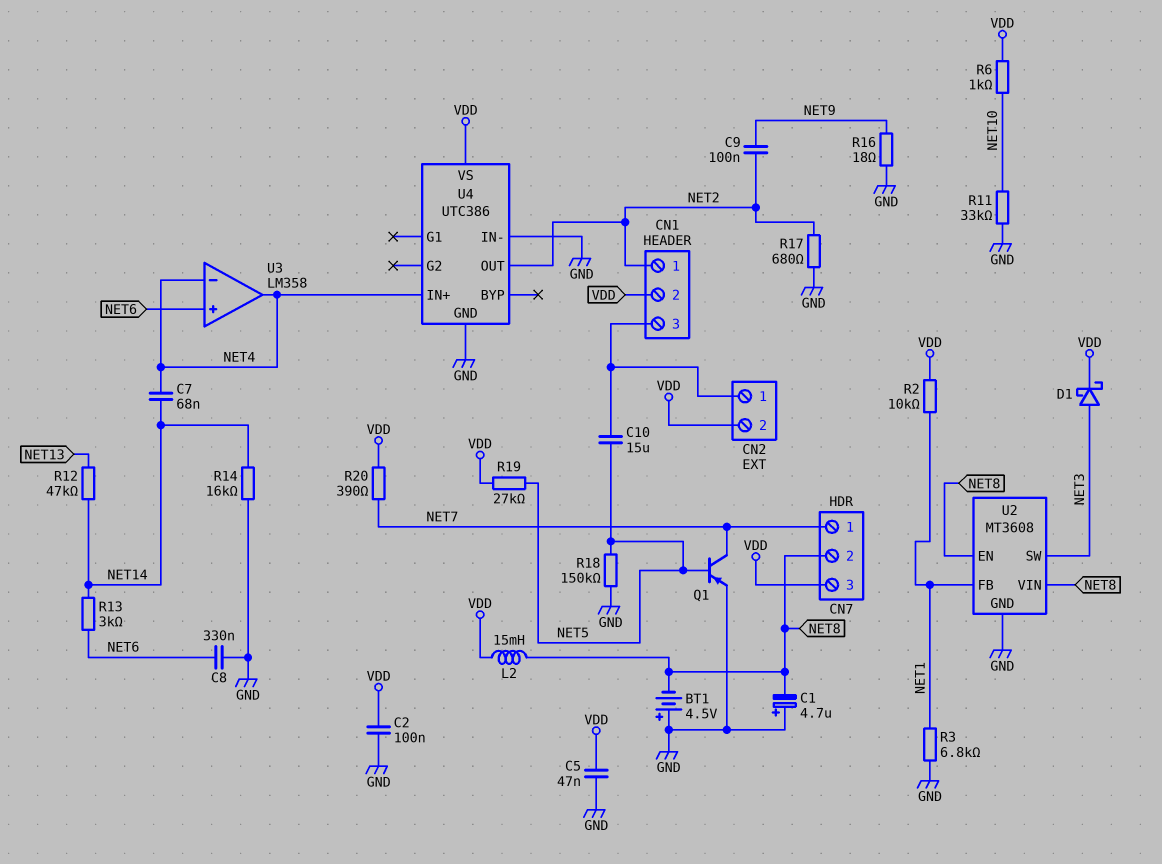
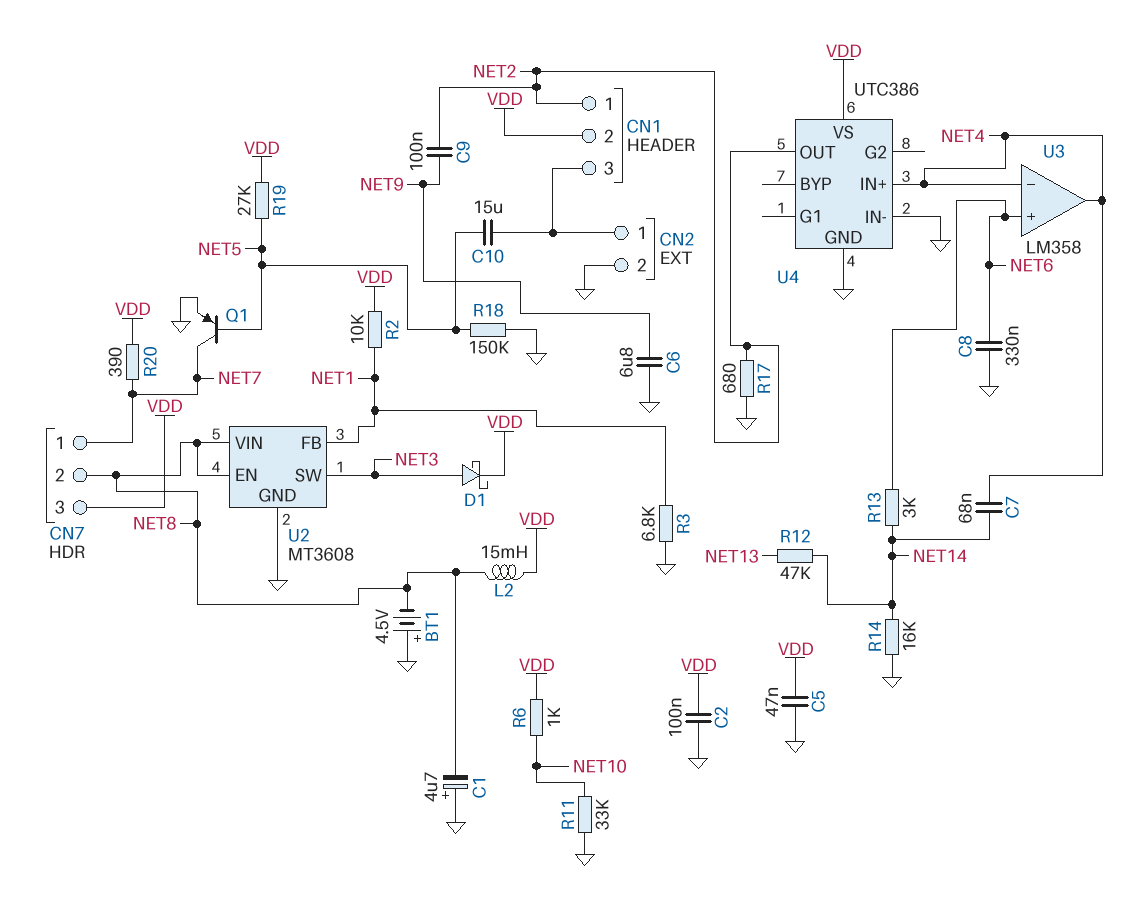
C6: none -> 6.8uF (GND, NET9)
CN2 pin 2: VDD -> GND
R16: 18 (GND, NET9) -> none

